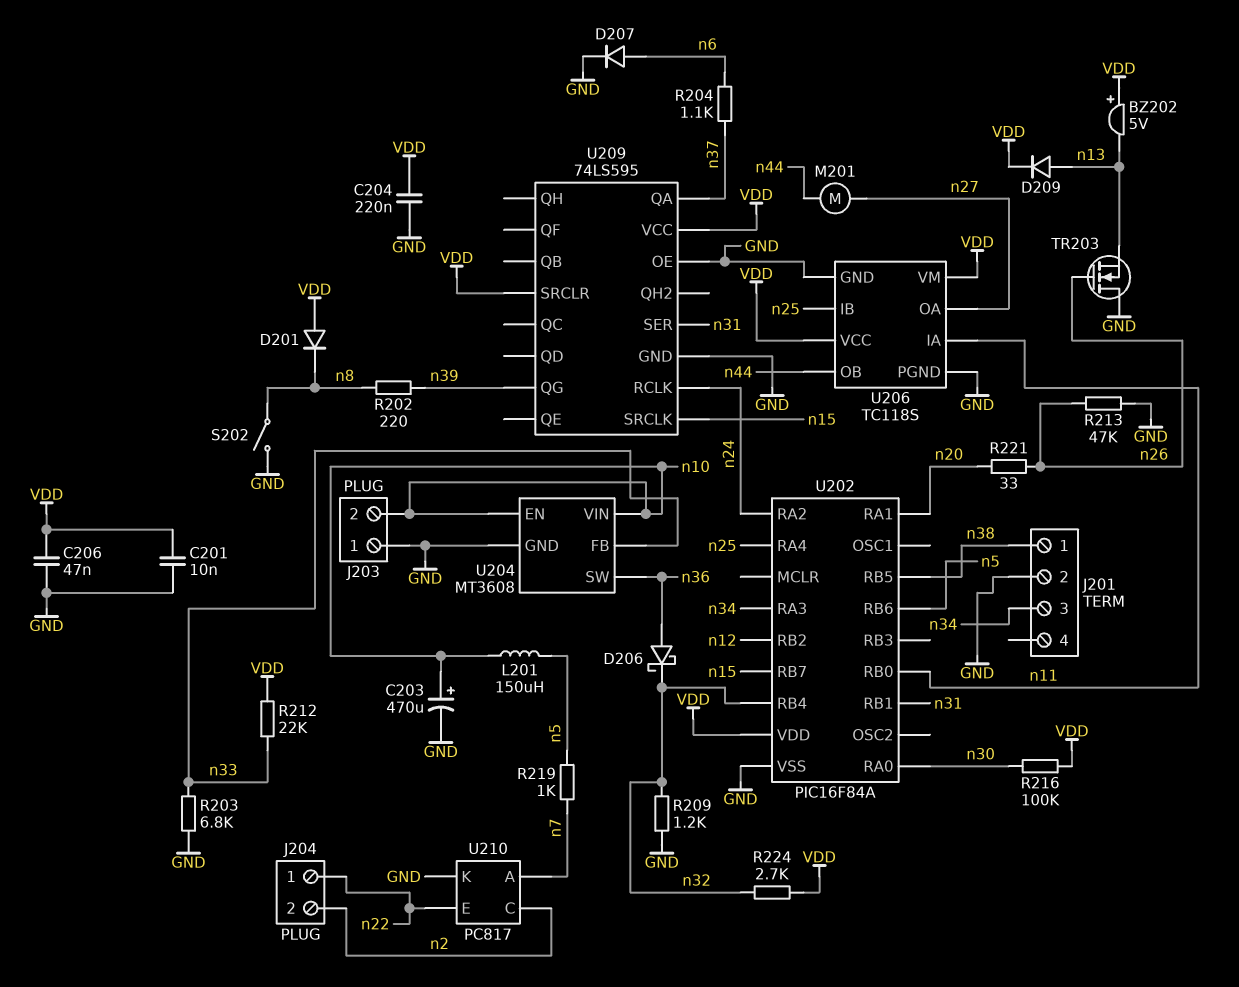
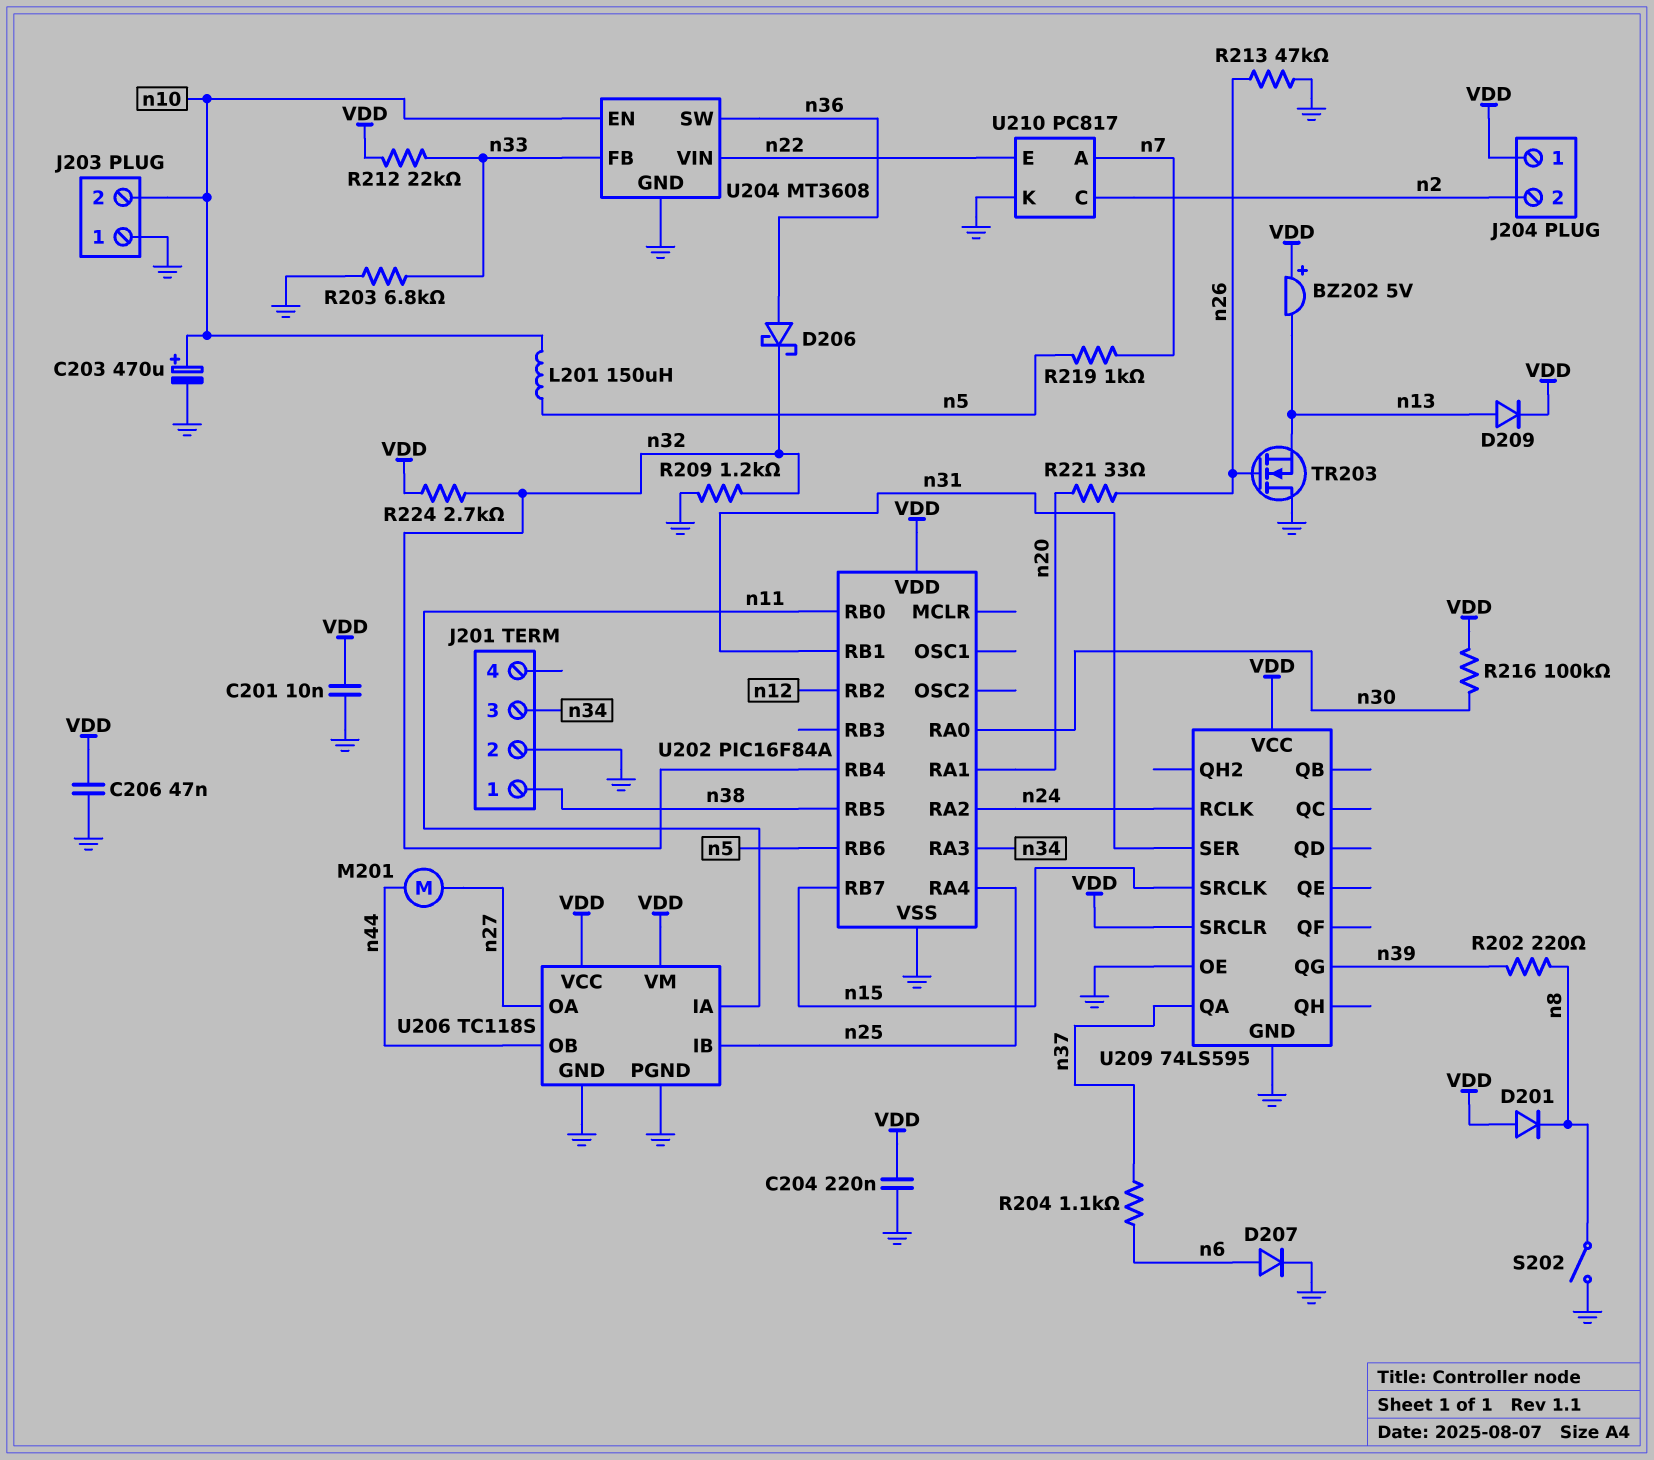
J204 pin 1: n22 -> VDD
U204 pin VIN: n10 -> n22

